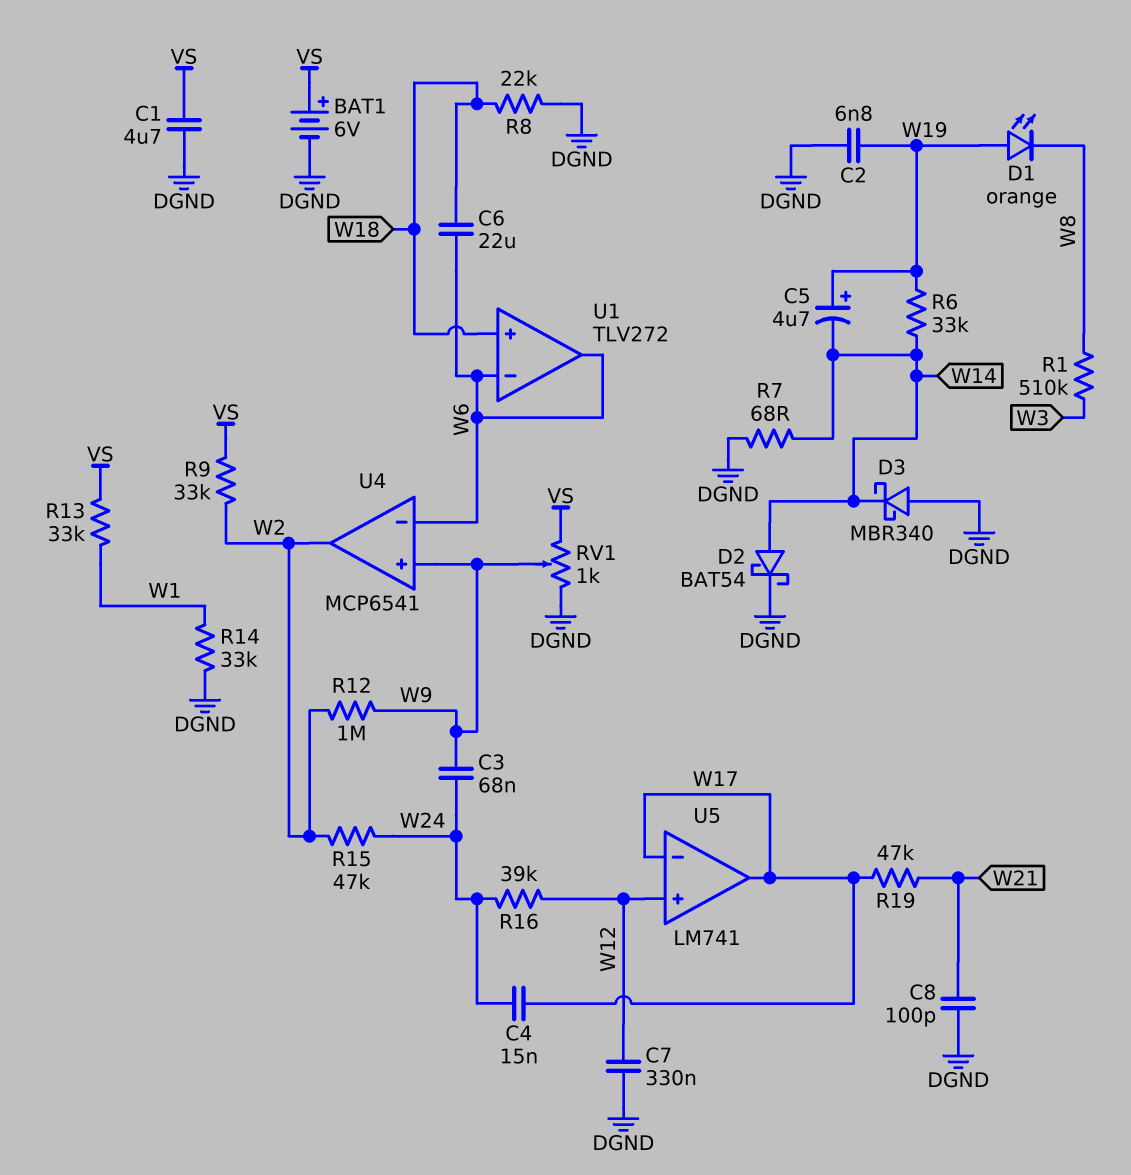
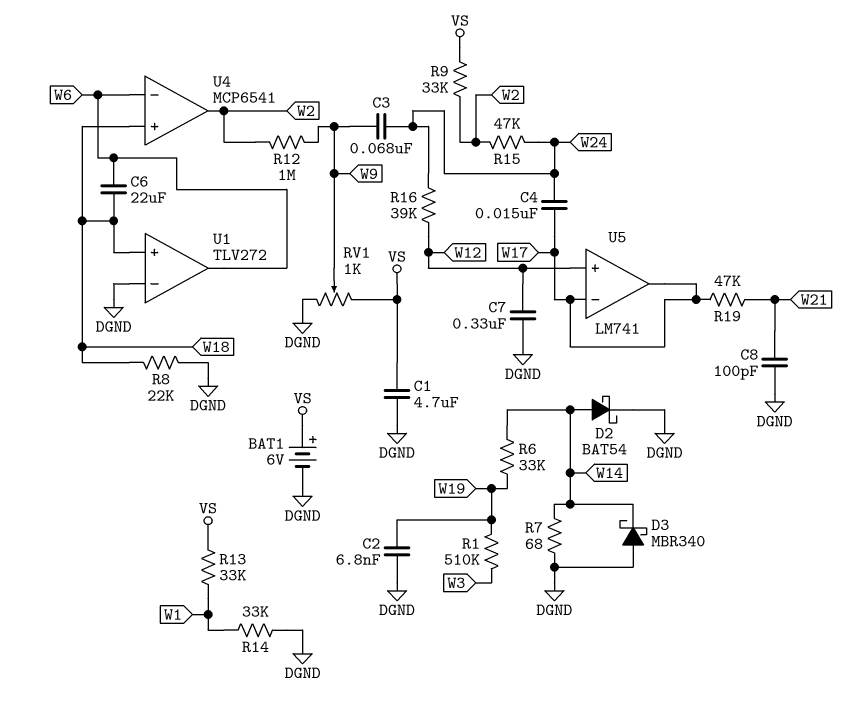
C5: 4.7uF (plus W19, minus W14) -> none
D1: LED orange (A W19, K W8) -> none
R1: 510k (W3, W8) -> 510k (W3, W19)
U1 pin in-: W6 -> DGND
U4 pin in+: W9 -> W18

